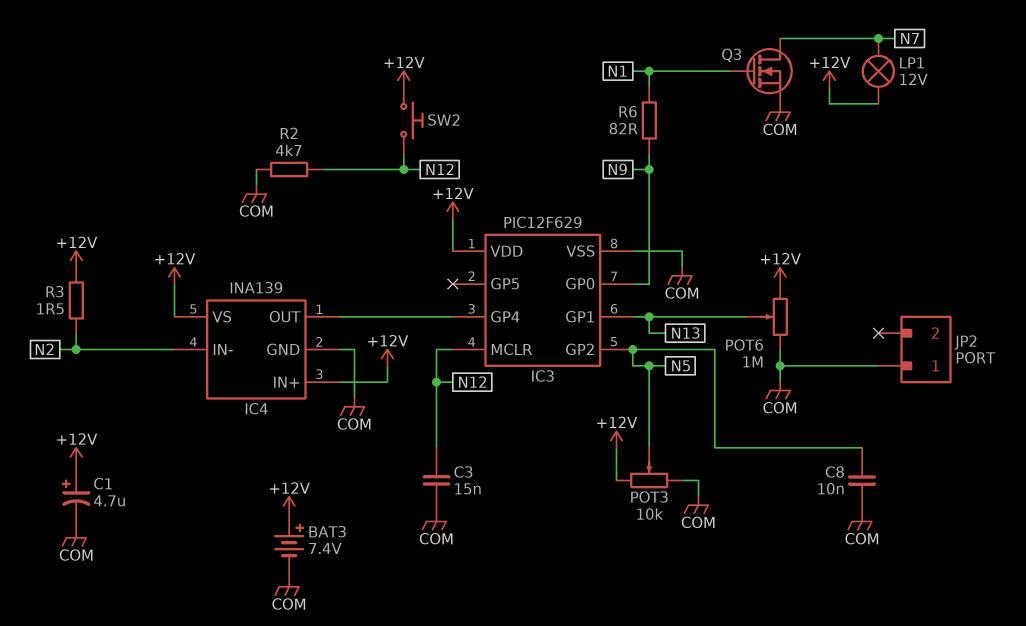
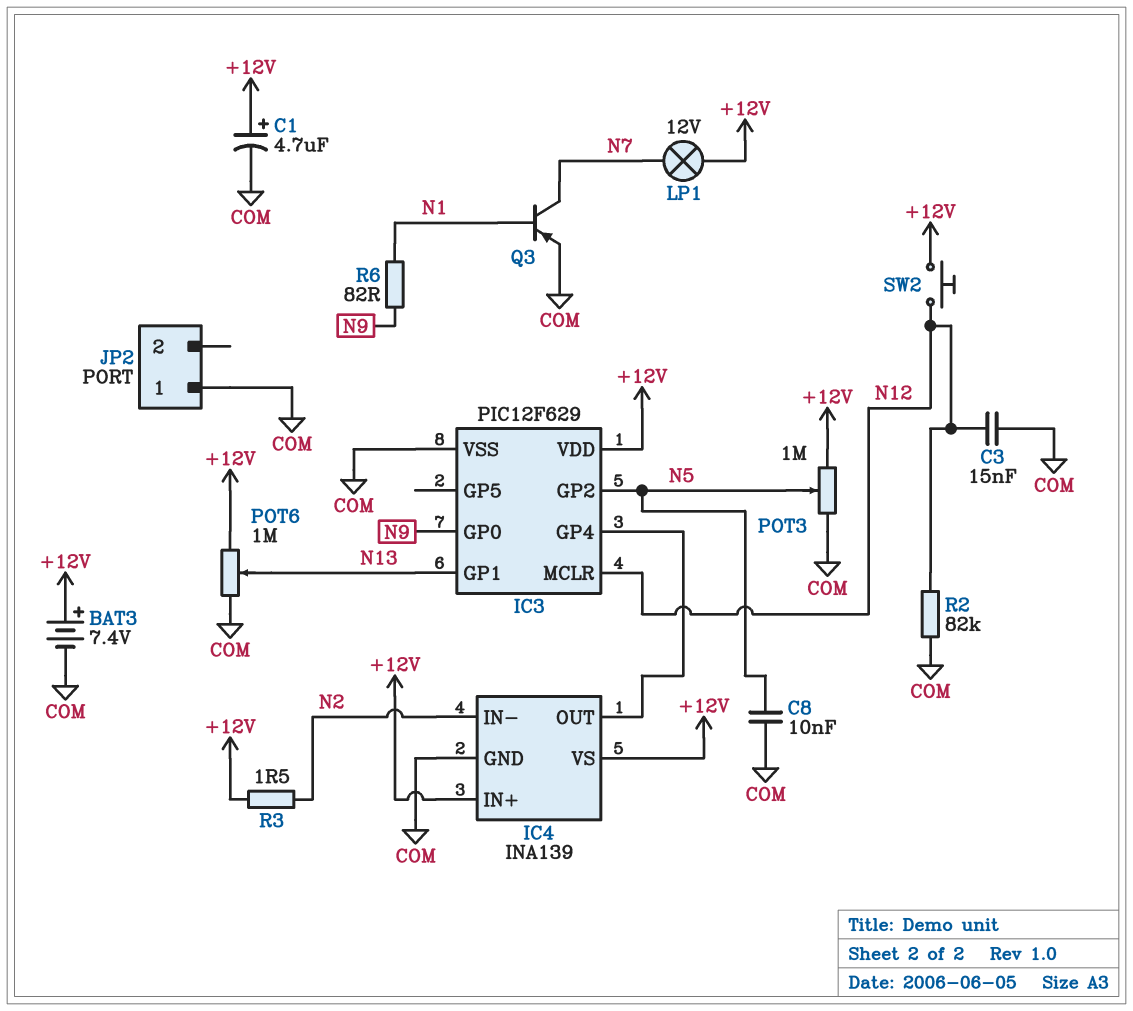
POT3: 10k (+12V, COM, wiper N5) -> 1M (+12V, COM, wiper N5)
Q3: NMOS (G N1, D N7, S COM) -> PNP (B N1, C N7, E COM)
R2: 4.7k (COM, N12) -> 82k (COM, N12)

